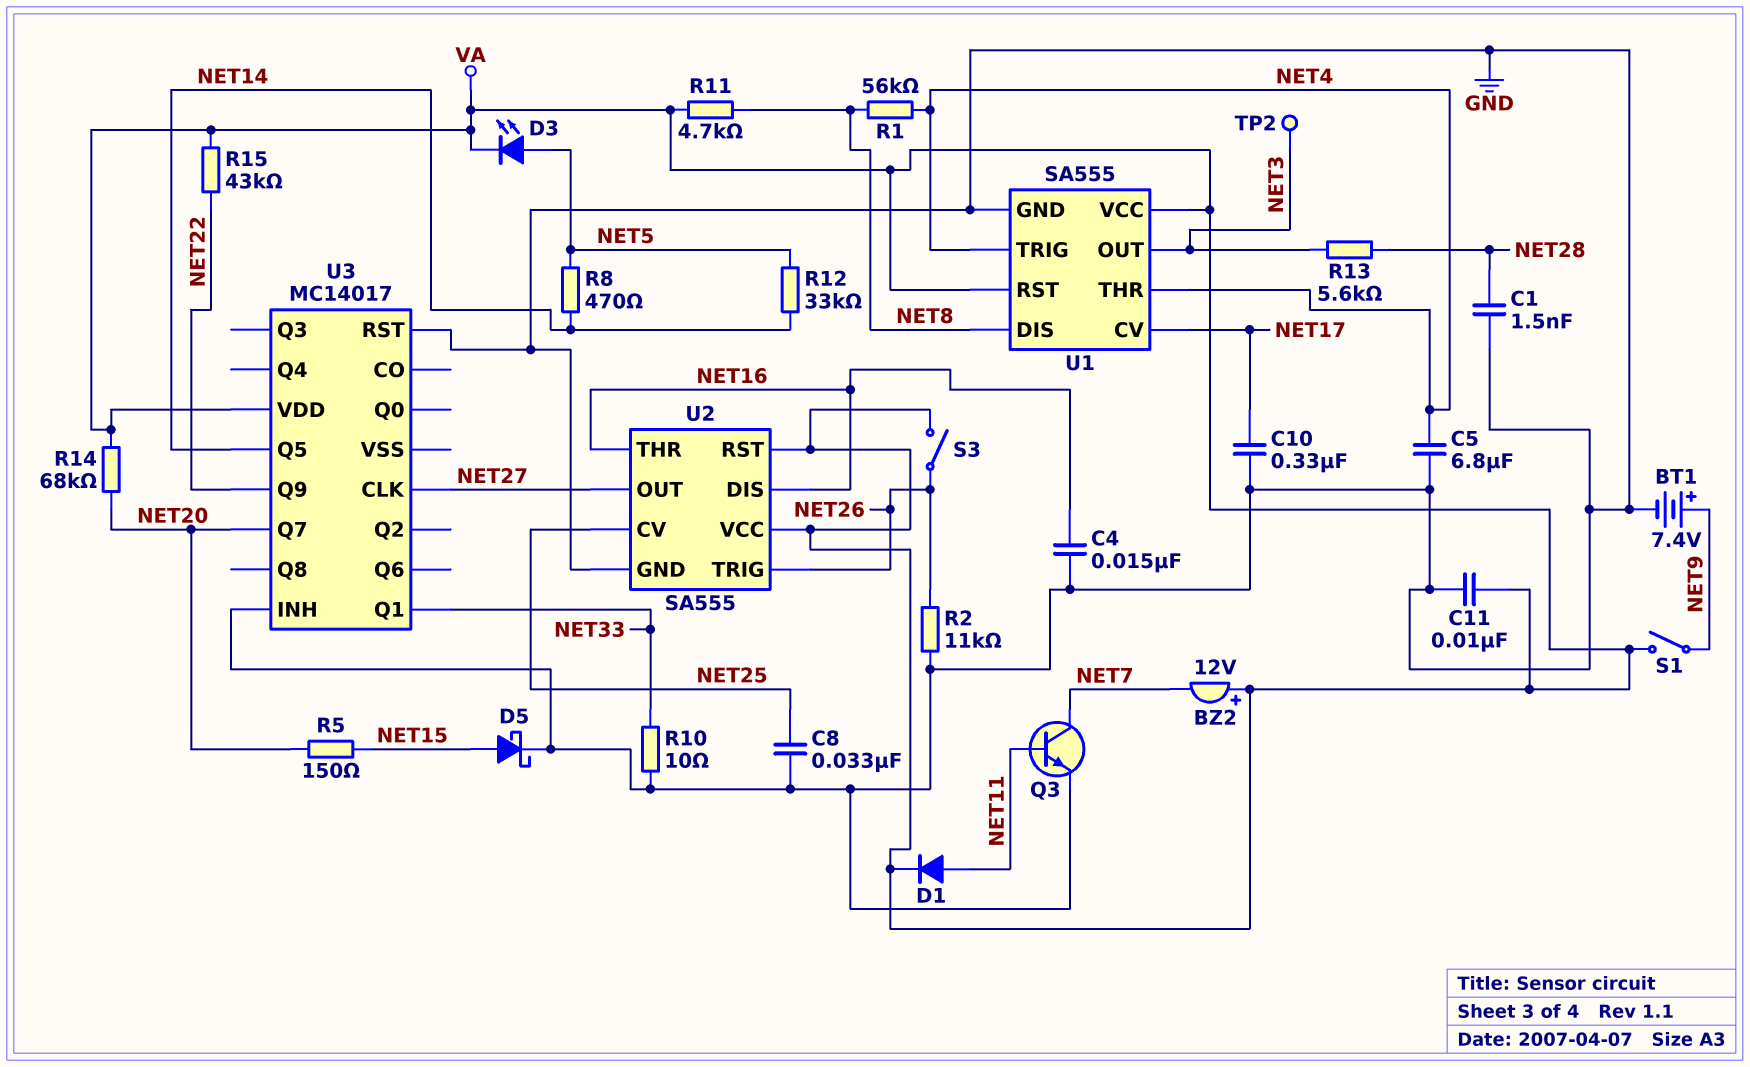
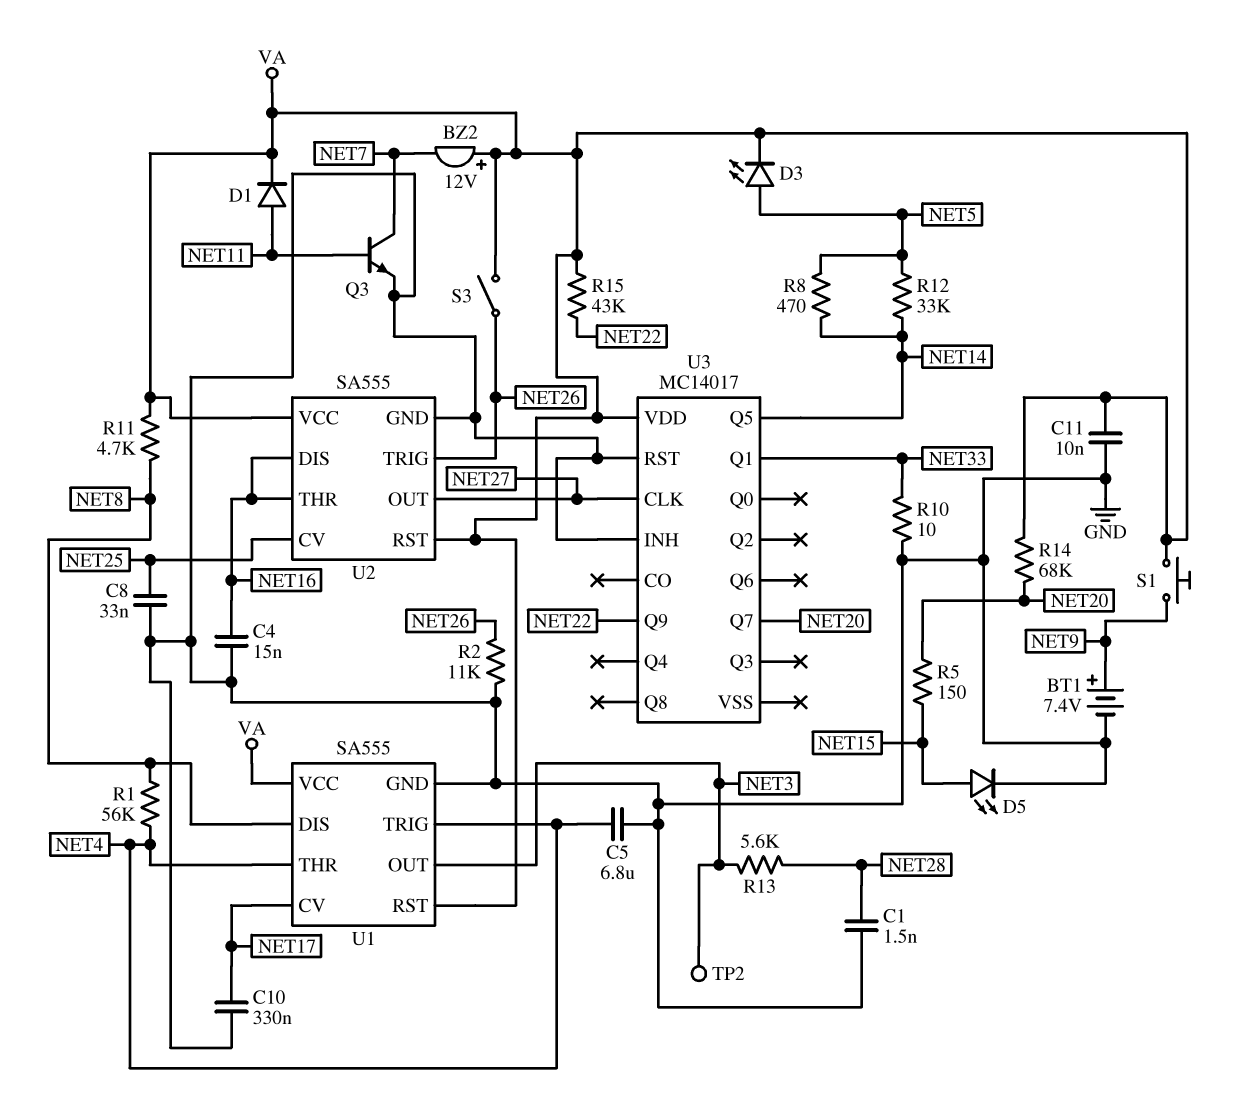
D5: schottky (A NET15, K GND) -> LED (A NET15, K GND)
S1: switch (NET9, VA) -> button (NET9, VA)

